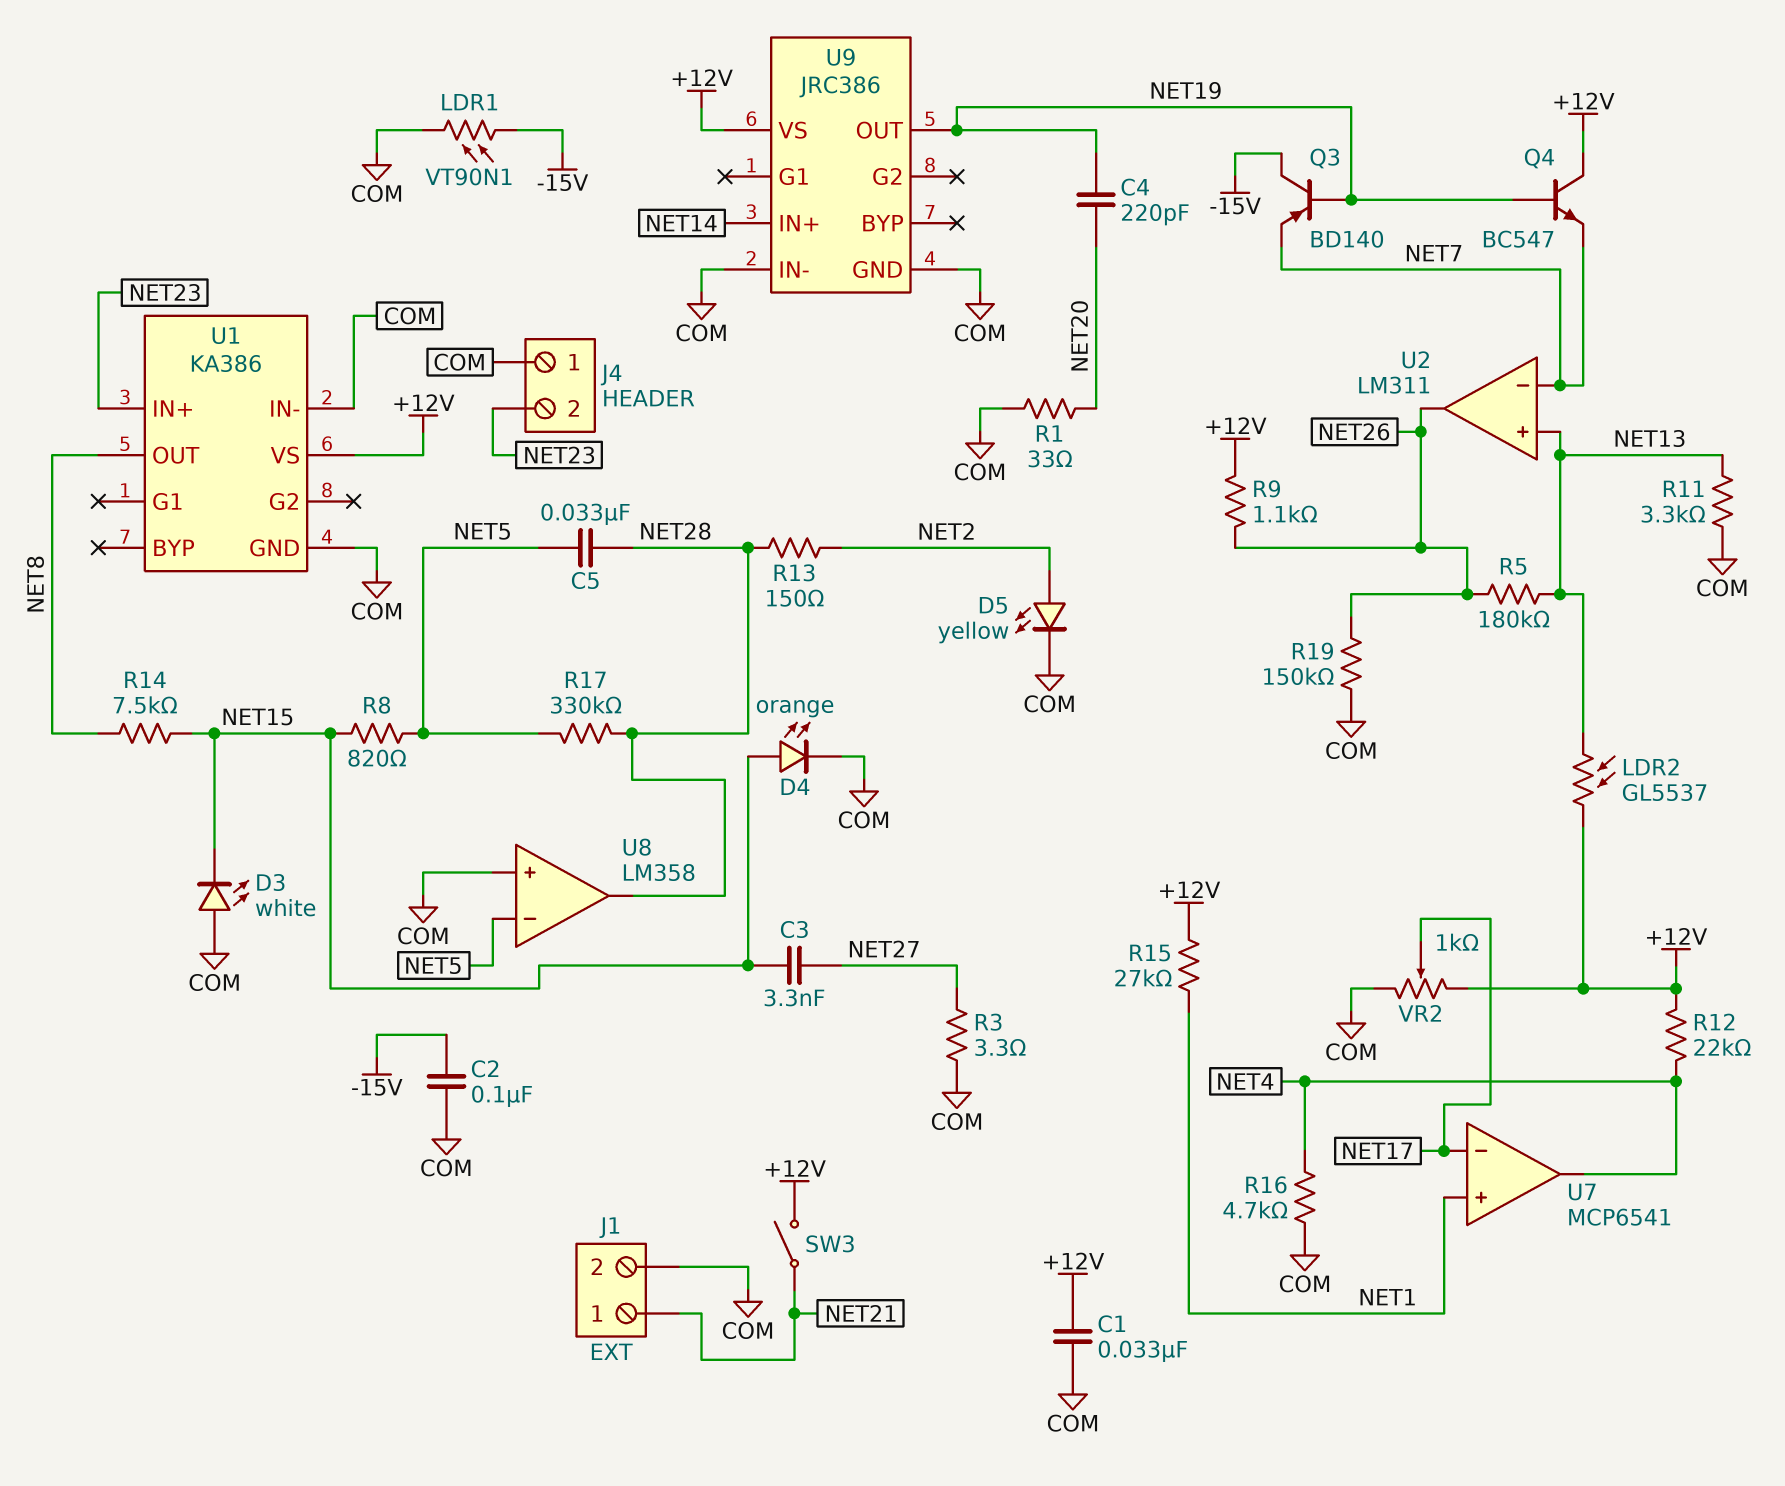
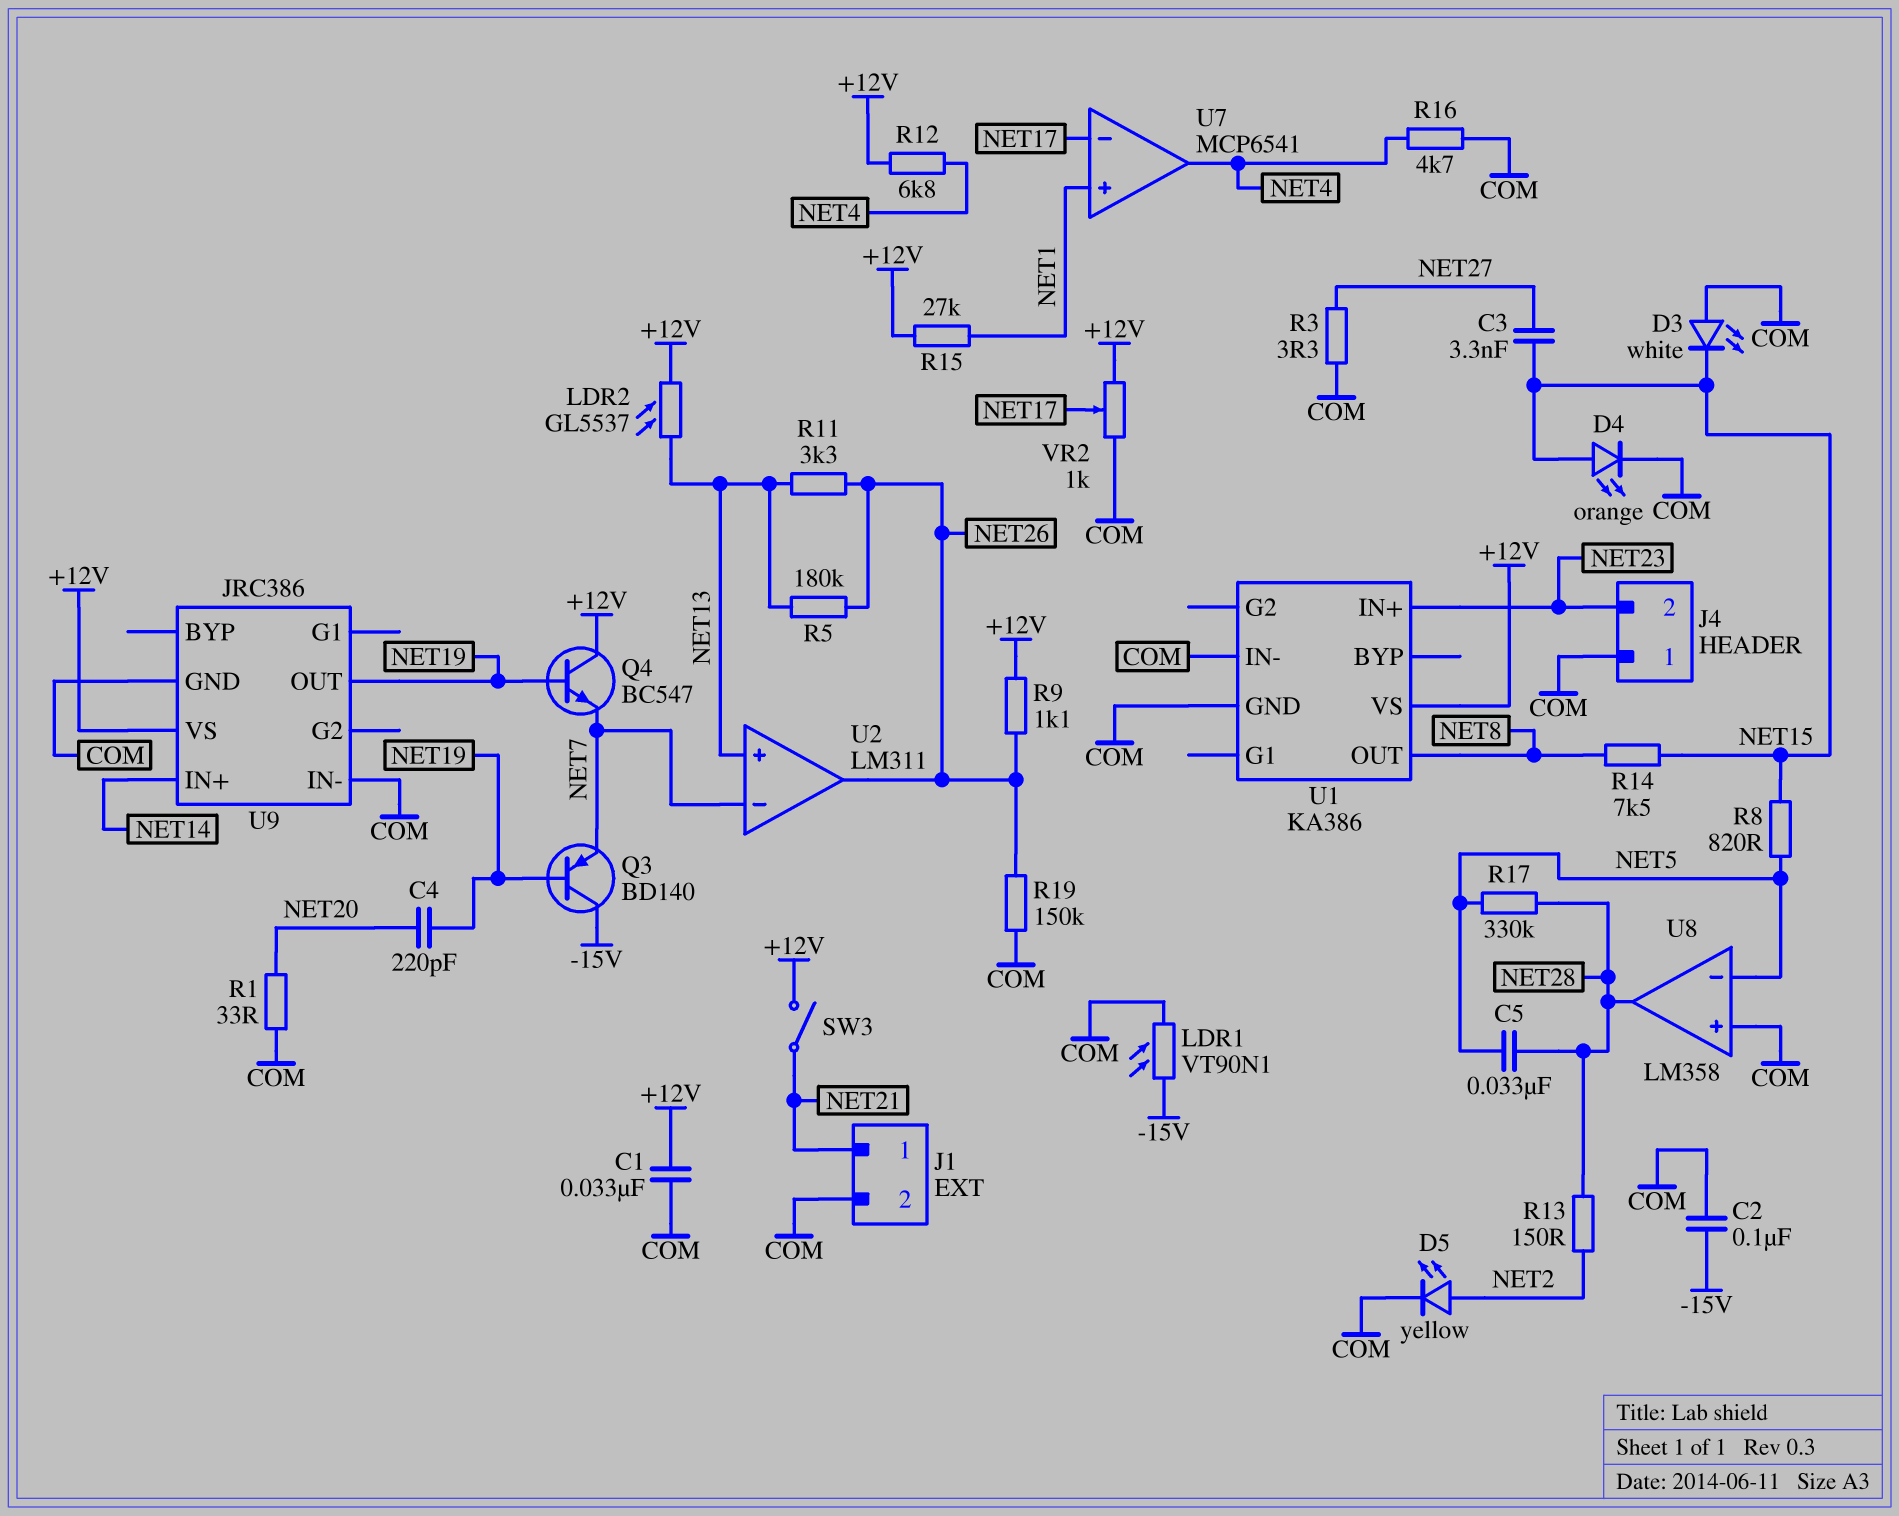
R11: 3.3k (COM, NET13) -> 3.3k (NET13, NET26)
R12: 22k (+12V, NET4) -> 6.8k (+12V, NET4)

